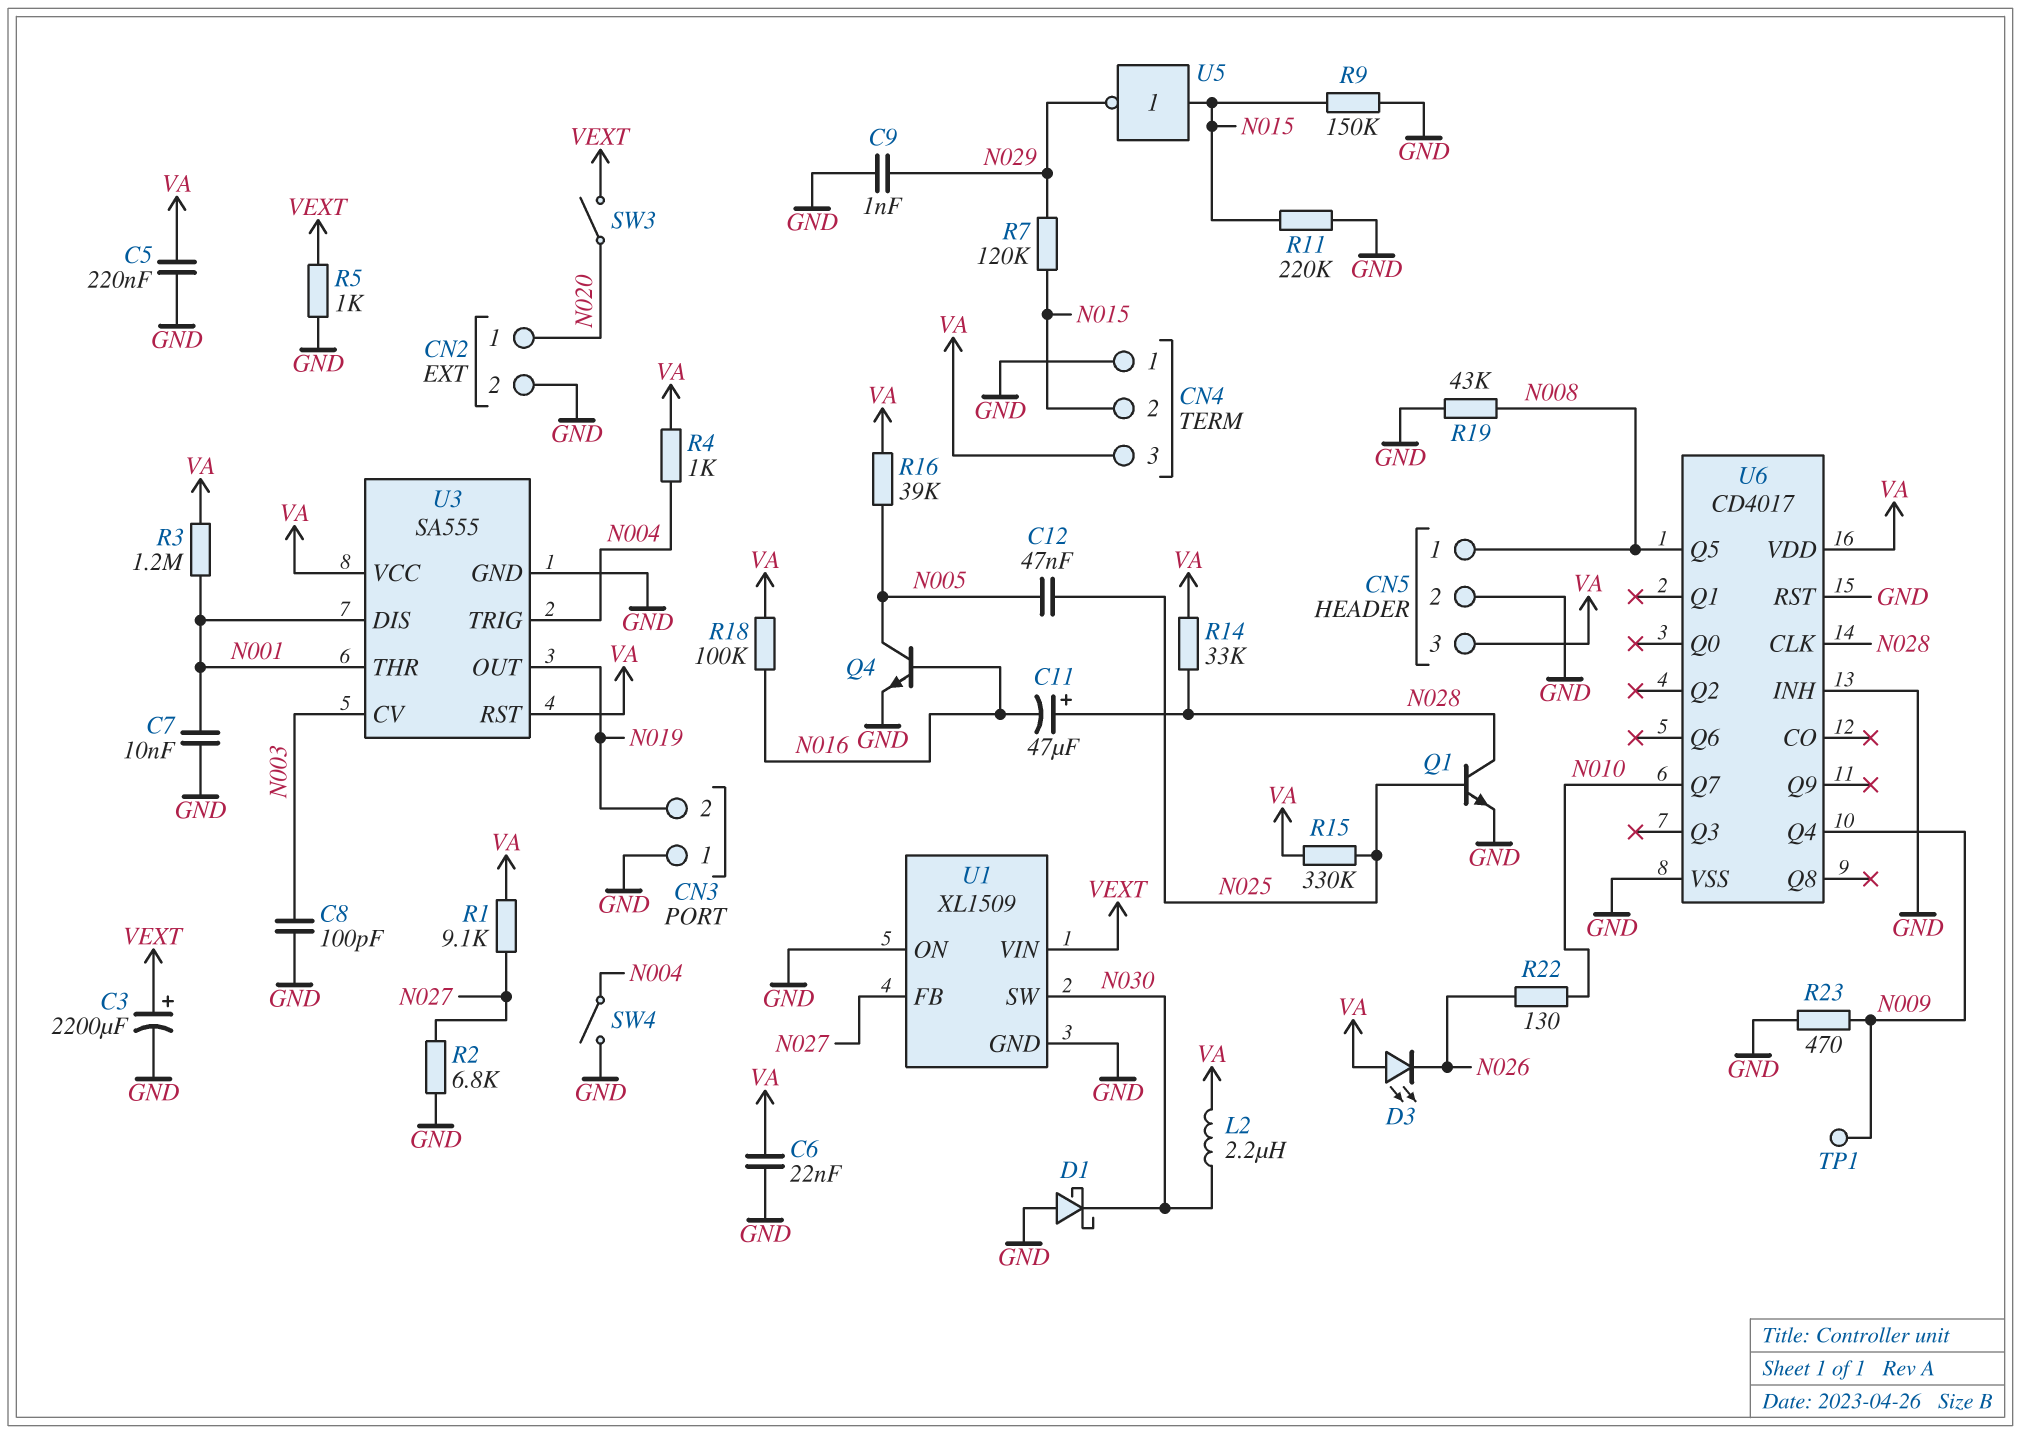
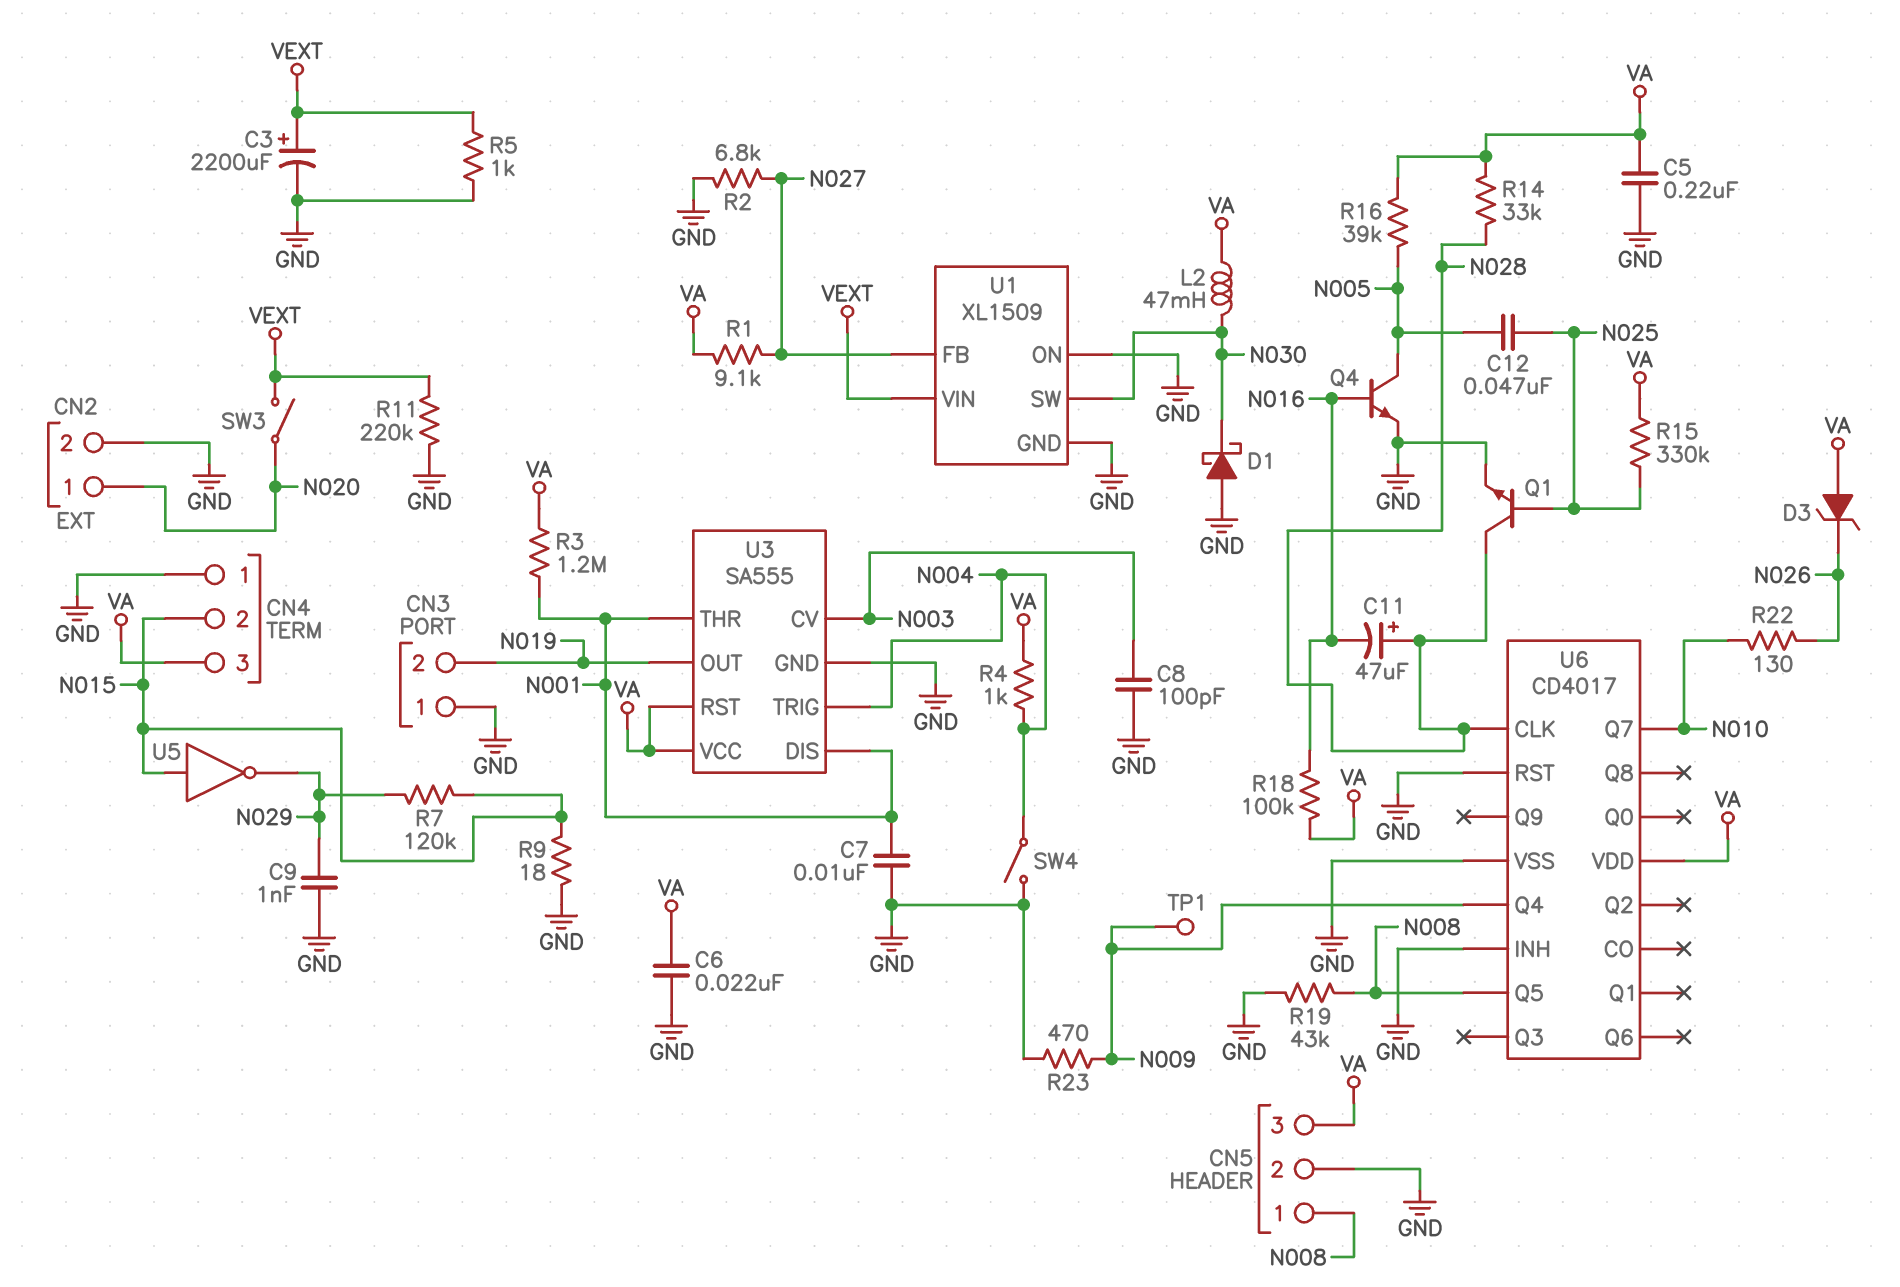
D3: LED (A VA, K N026) -> zener (A VA, K N026)
L2: 2.2uH (N030, VA) -> 47mH (N030, VA)
R9: 150k (GND, N015) -> 18 (GND, N015)
R11: 220k (GND, N015) -> 220k (GND, VEXT)

